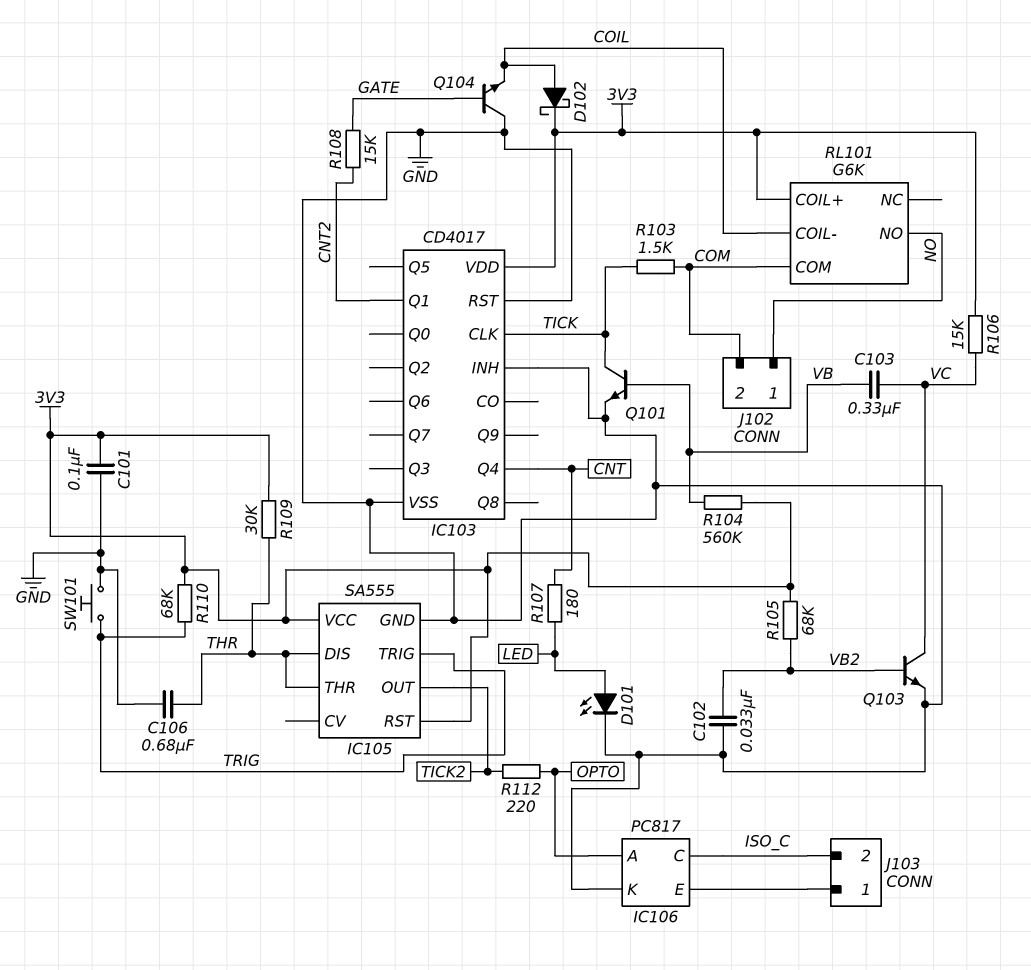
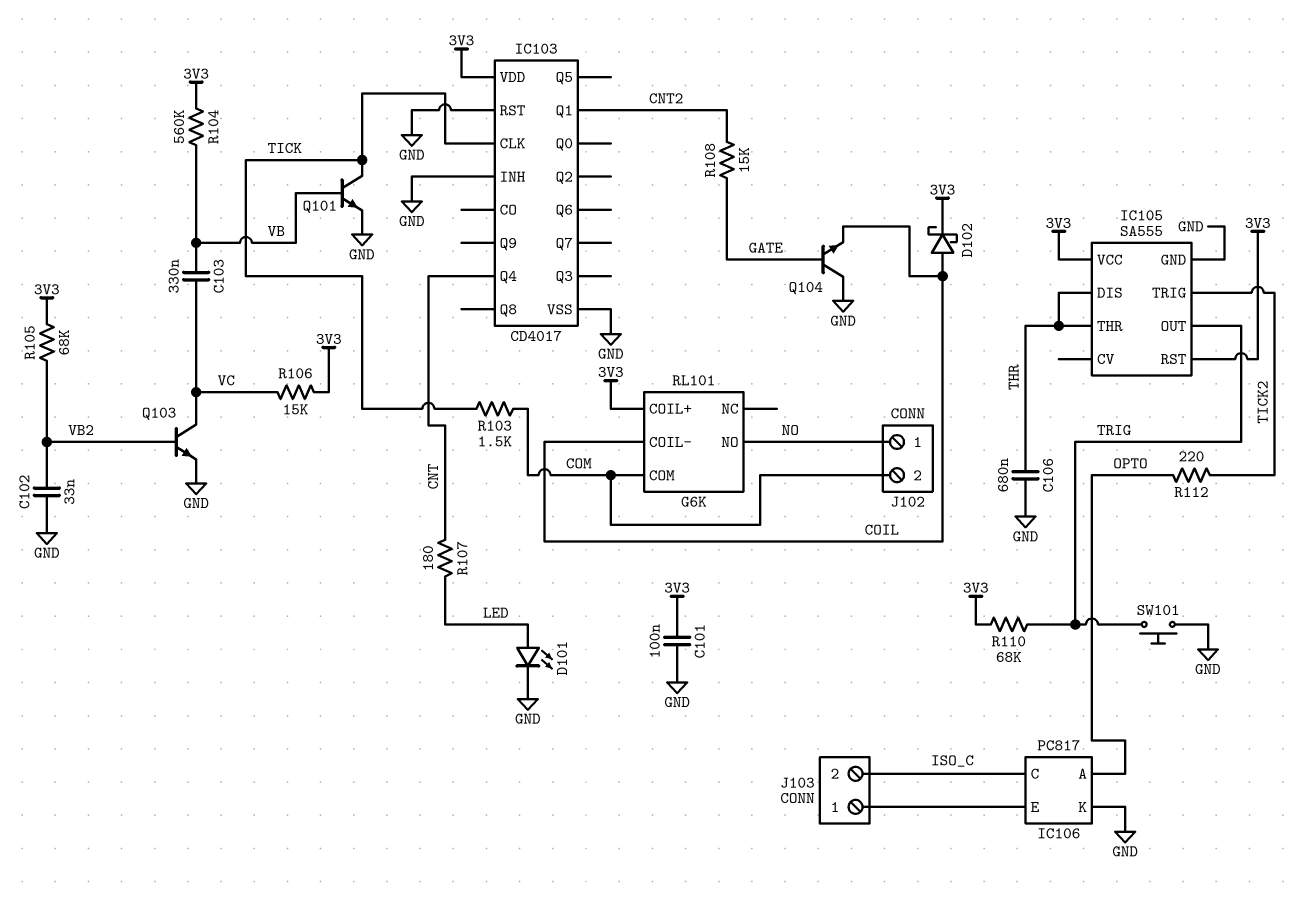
IC105 pin OUT: TICK2 -> TRIG
IC105 pin TRIG: TRIG -> TICK2
R109: 30k (3V3, THR) -> none

